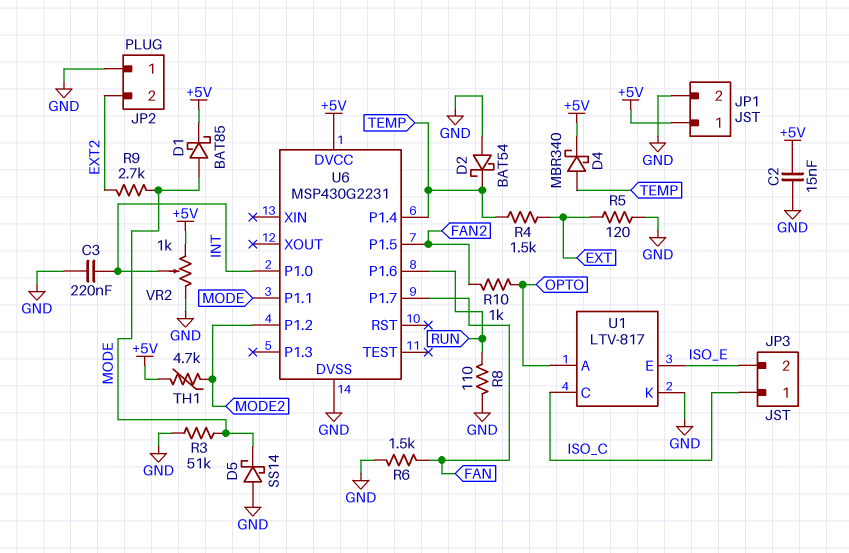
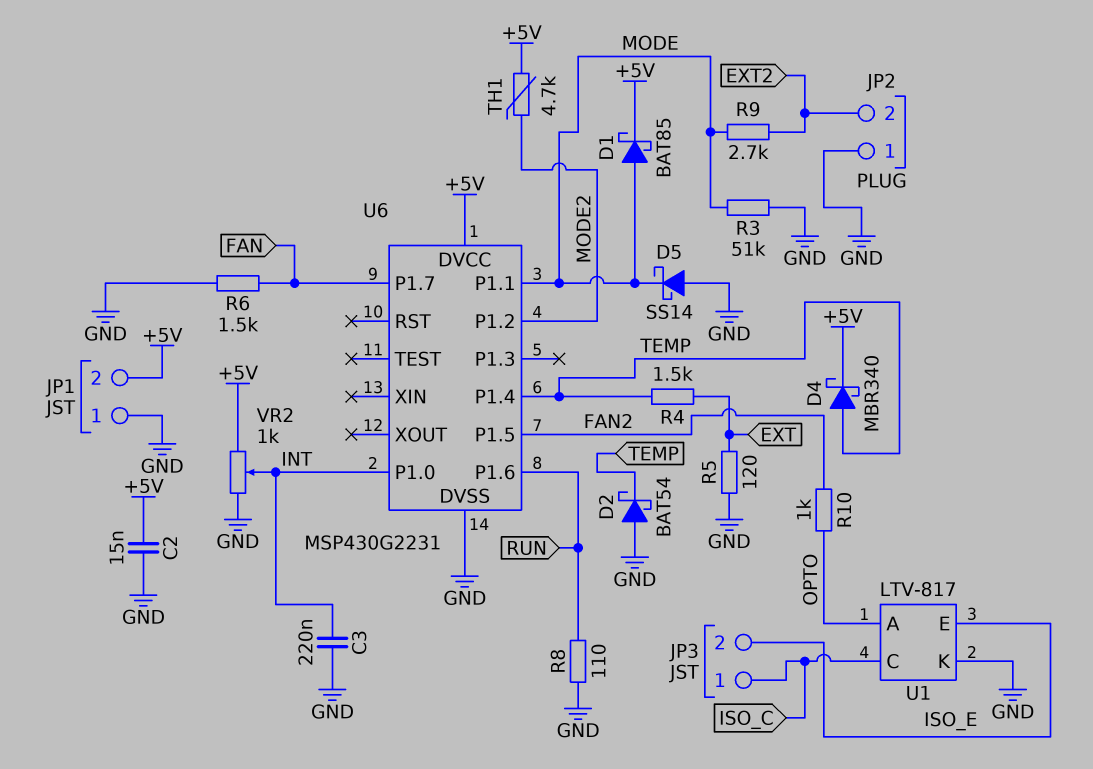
JP1 pin 1: +5V -> GND
JP1 pin 2: GND -> +5V

